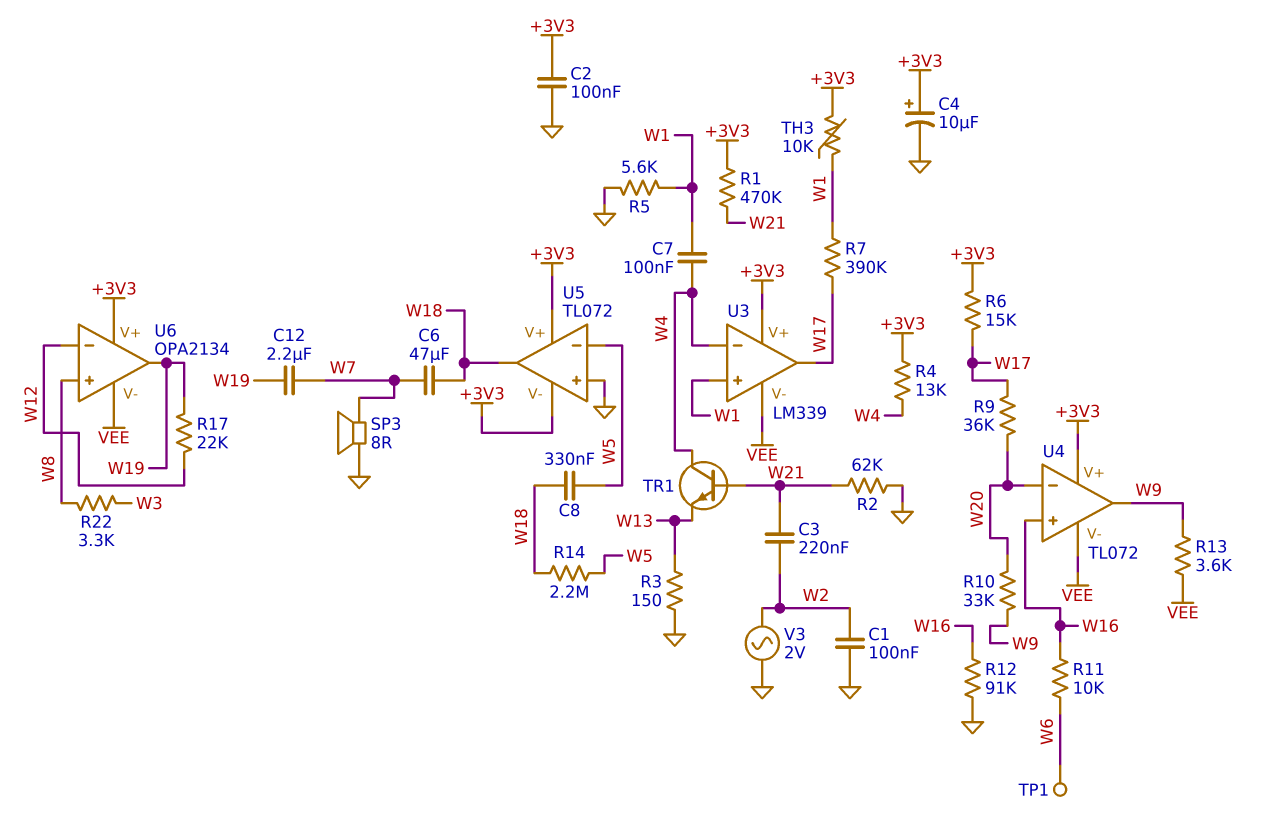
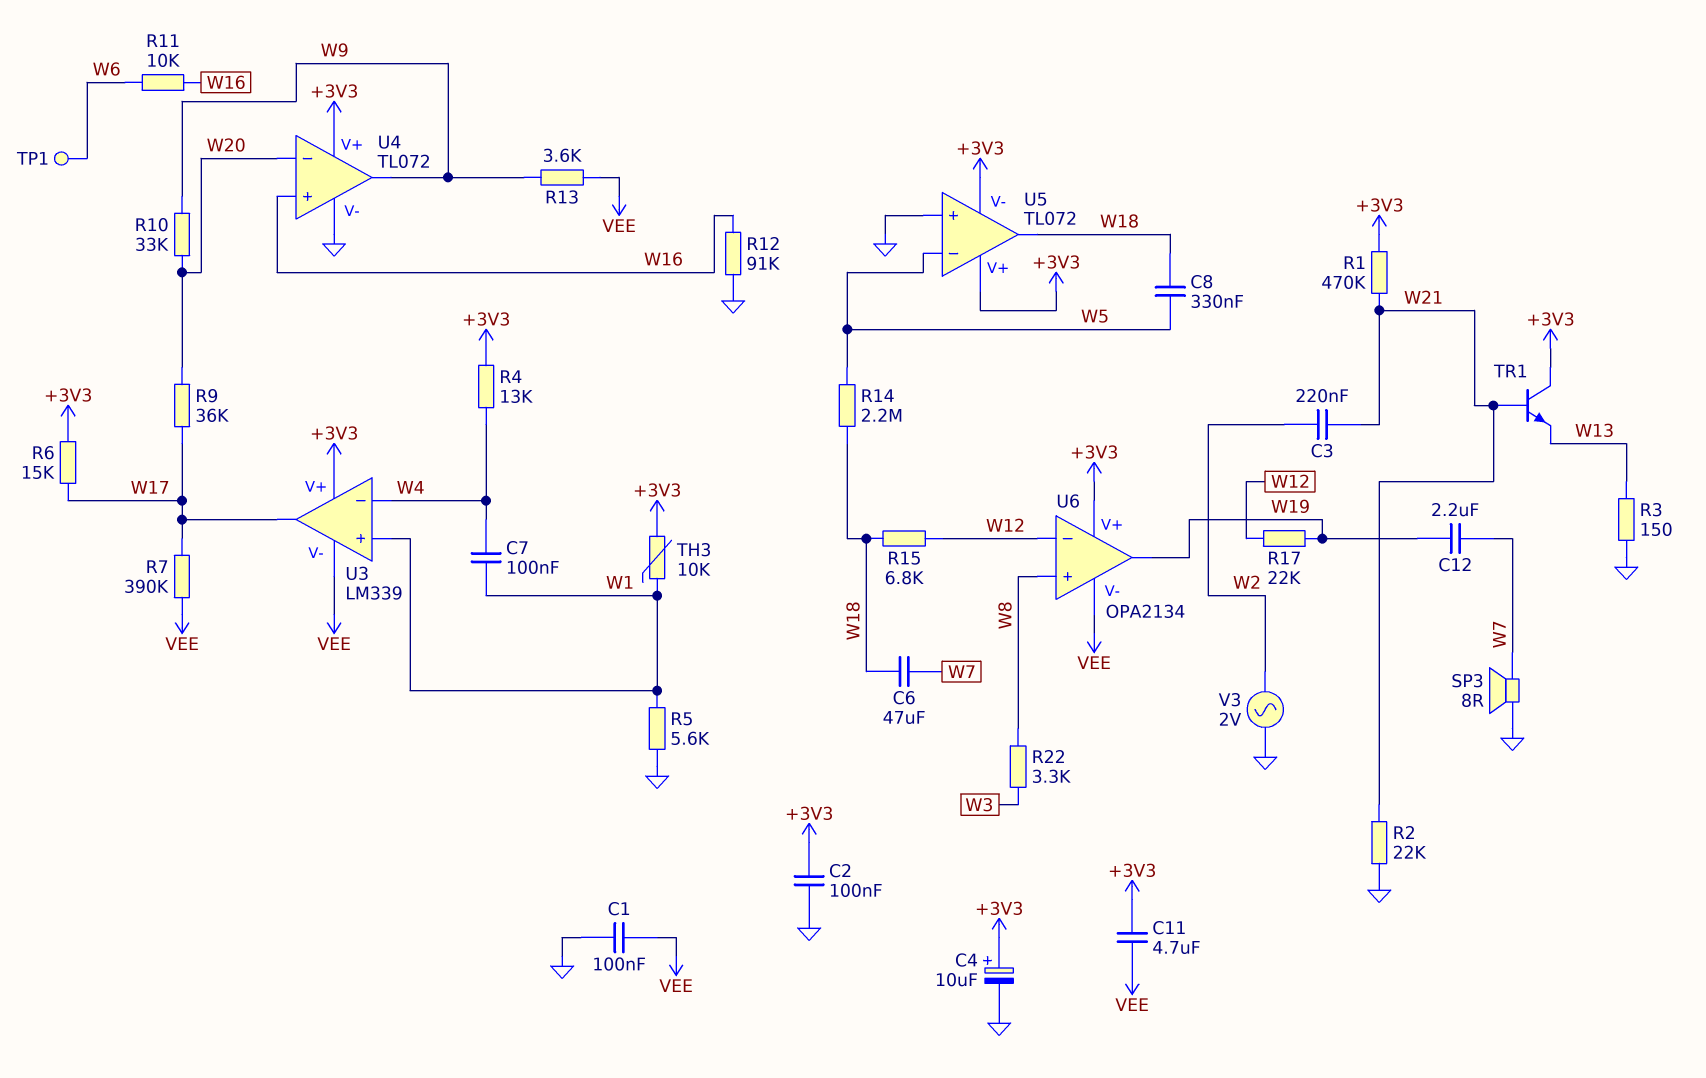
C1: 100nF (GND, W2) -> 100nF (GND, VEE)
C11: none -> 4.7uF (+3V3, VEE)
R2: 62k (GND, W21) -> 22k (GND, W21)
R7: 390k (W1, W17) -> 390k (VEE, W17)
R15: none -> 6.8k (W12, W18)
TR1: NPN (B W21, C W4, E W13) -> NPN (B W21, C +3V3, E W13)
U4 pin V-: VEE -> GND

